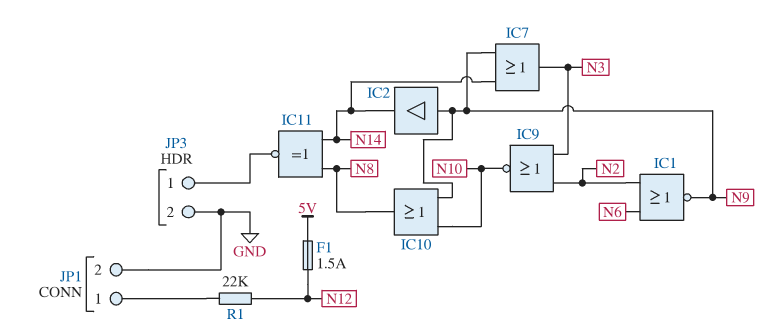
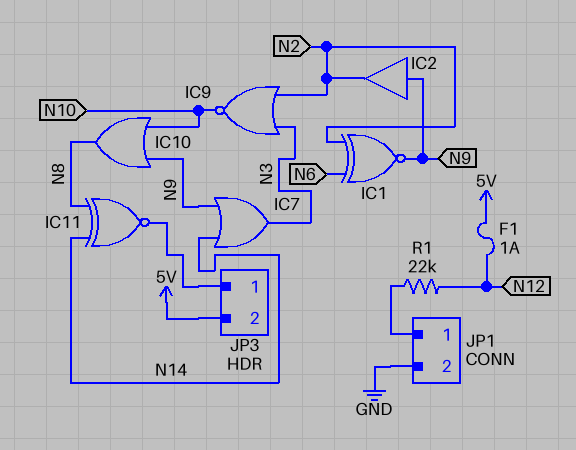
F1: 1.5A (5V, N12) -> 1A (5V, N12)
IC1: NOR (in N2, in N6, out N9) -> XNOR (in N2, in N6, out N9)
IC2: buffer (in N9, out N14) -> buffer (in N9, out N2)
JP3 pin 2: GND -> 5V

